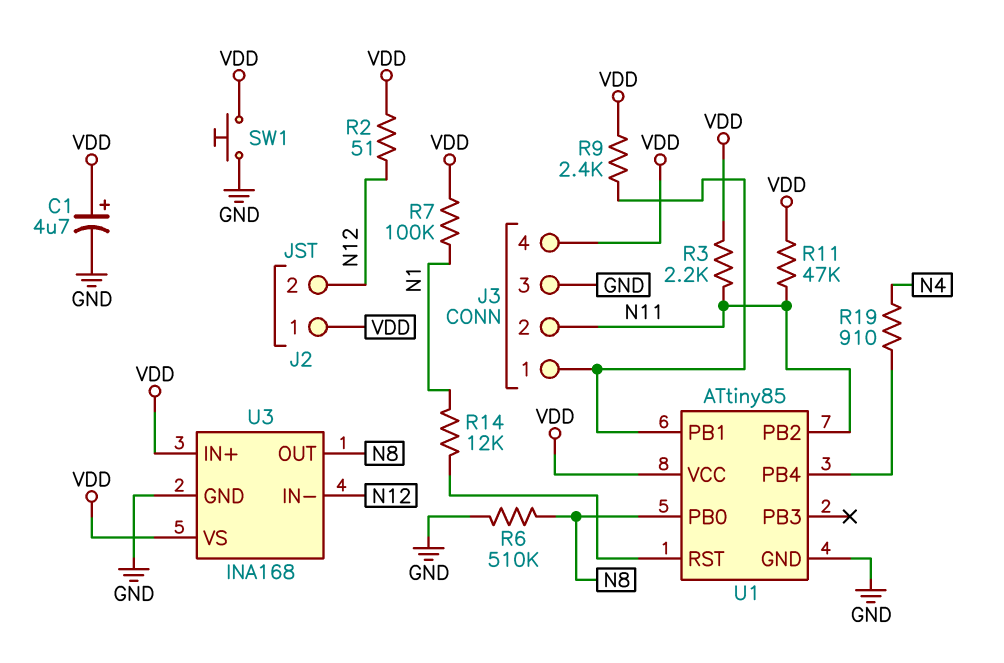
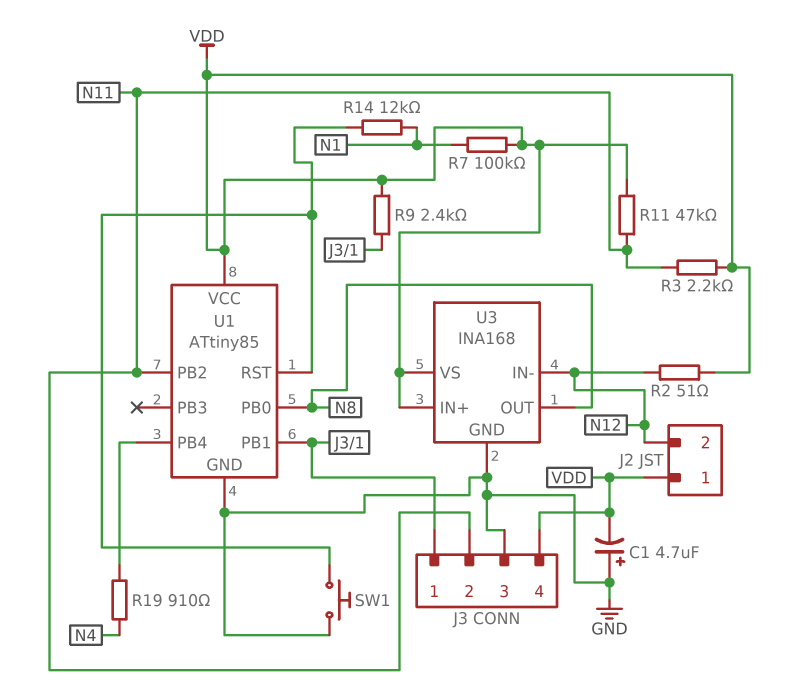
C1: 4.7uF (plus VDD, minus GND) -> 4.7uF (plus GND, minus VDD)
R6: 510k (GND, N8) -> none
SW1: button (GND, VDD) -> button (GND, U1/RST)

